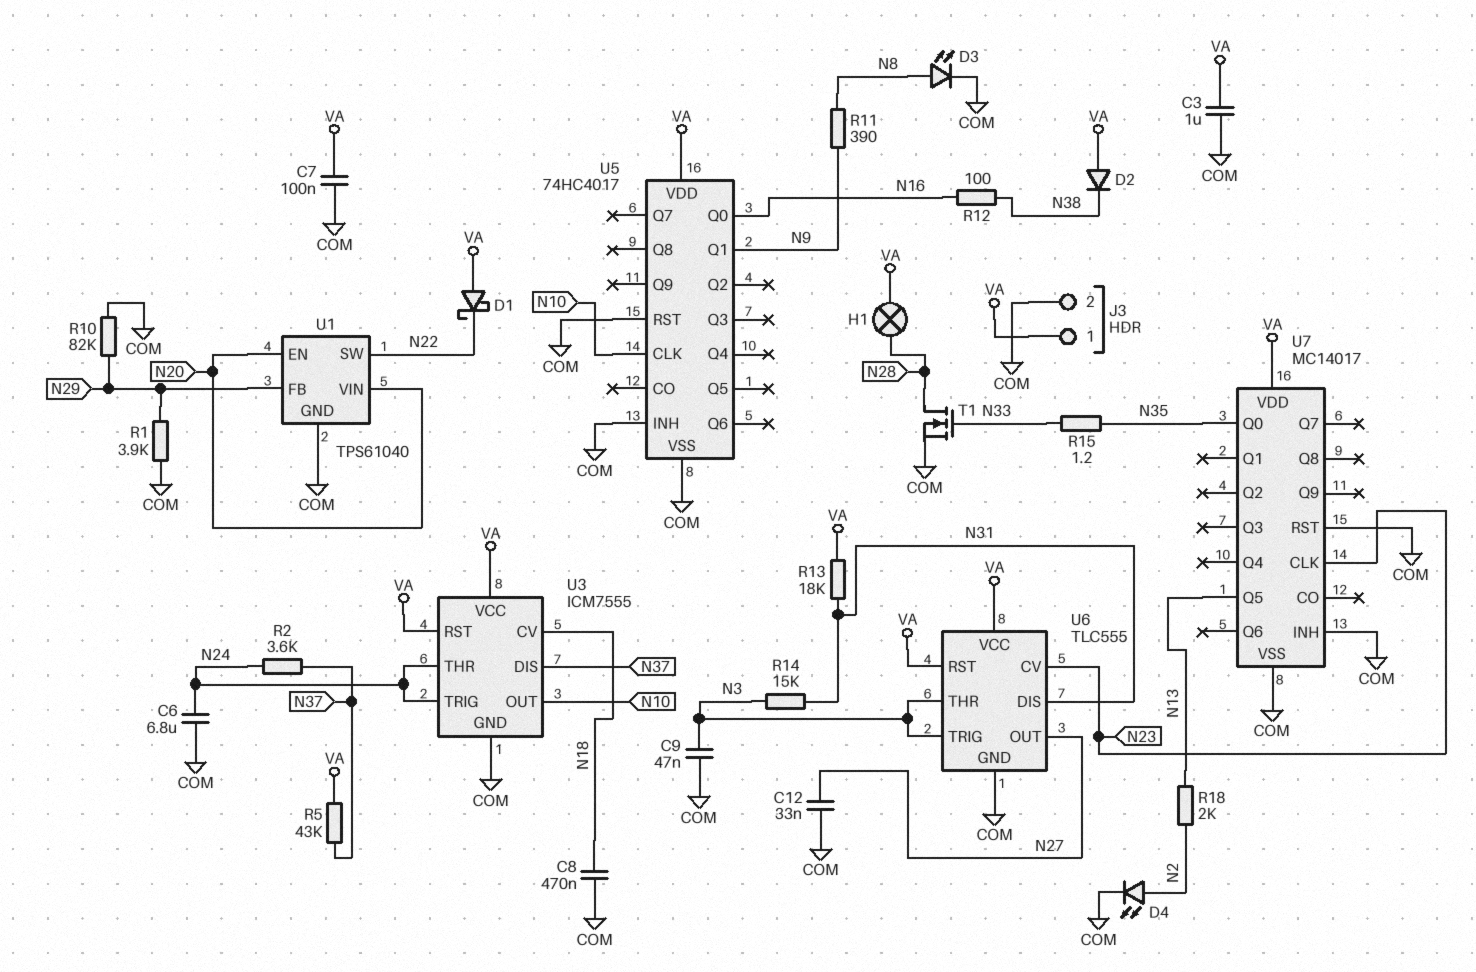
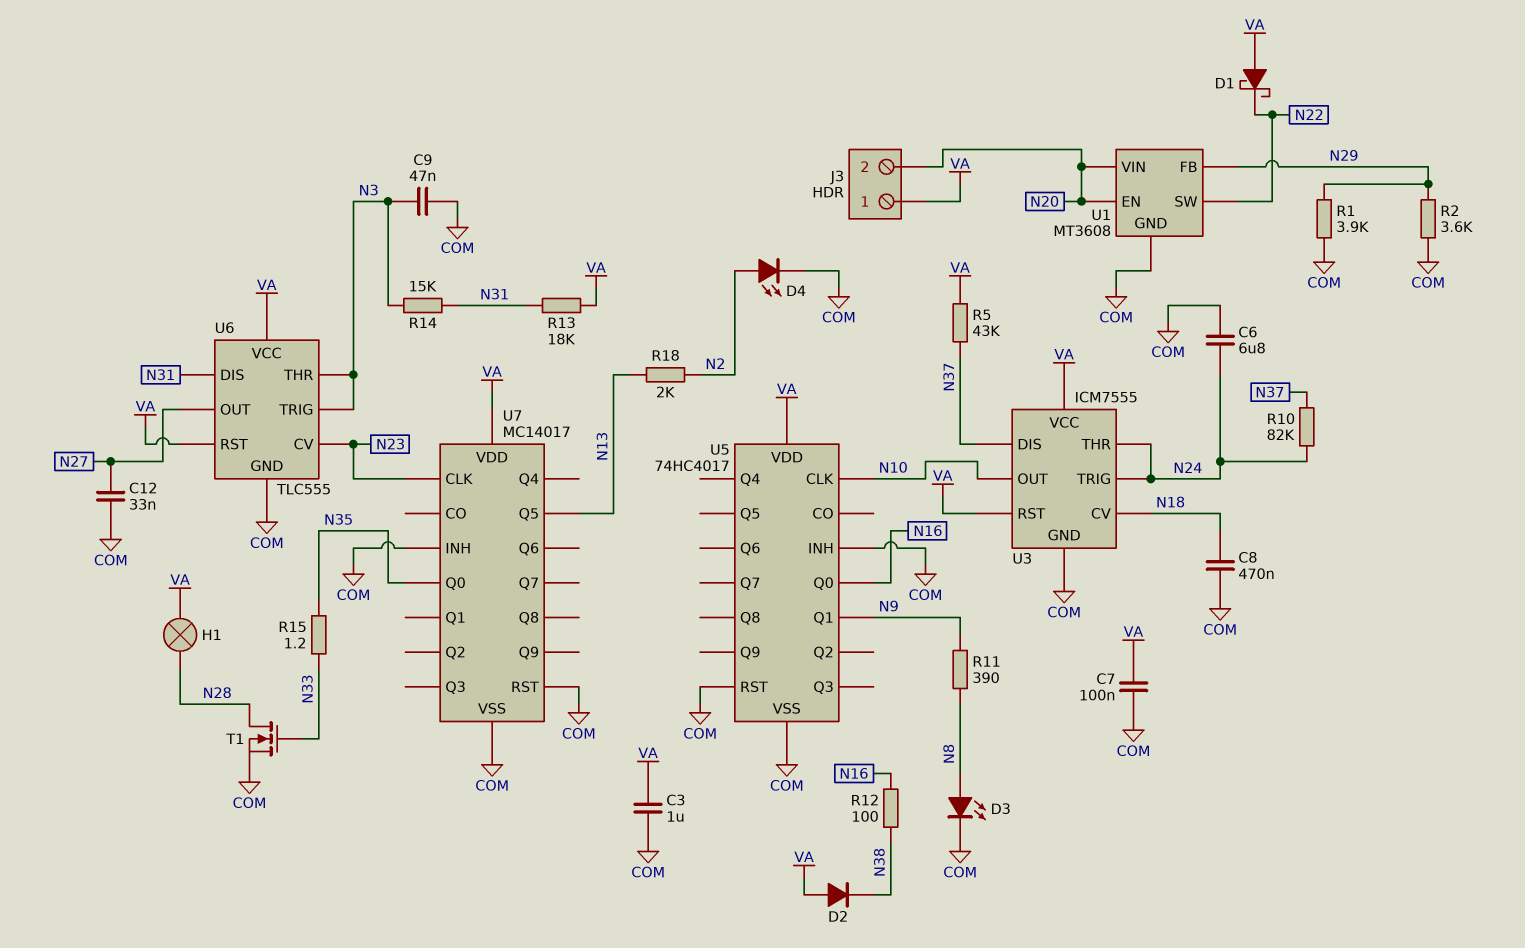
J3 pin 2: COM -> N20
R2: 3.6k (N24, N37) -> 3.6k (COM, N29)
R10: 82k (COM, N29) -> 82k (N24, N37)
U1: TPS61040 -> MT3608

